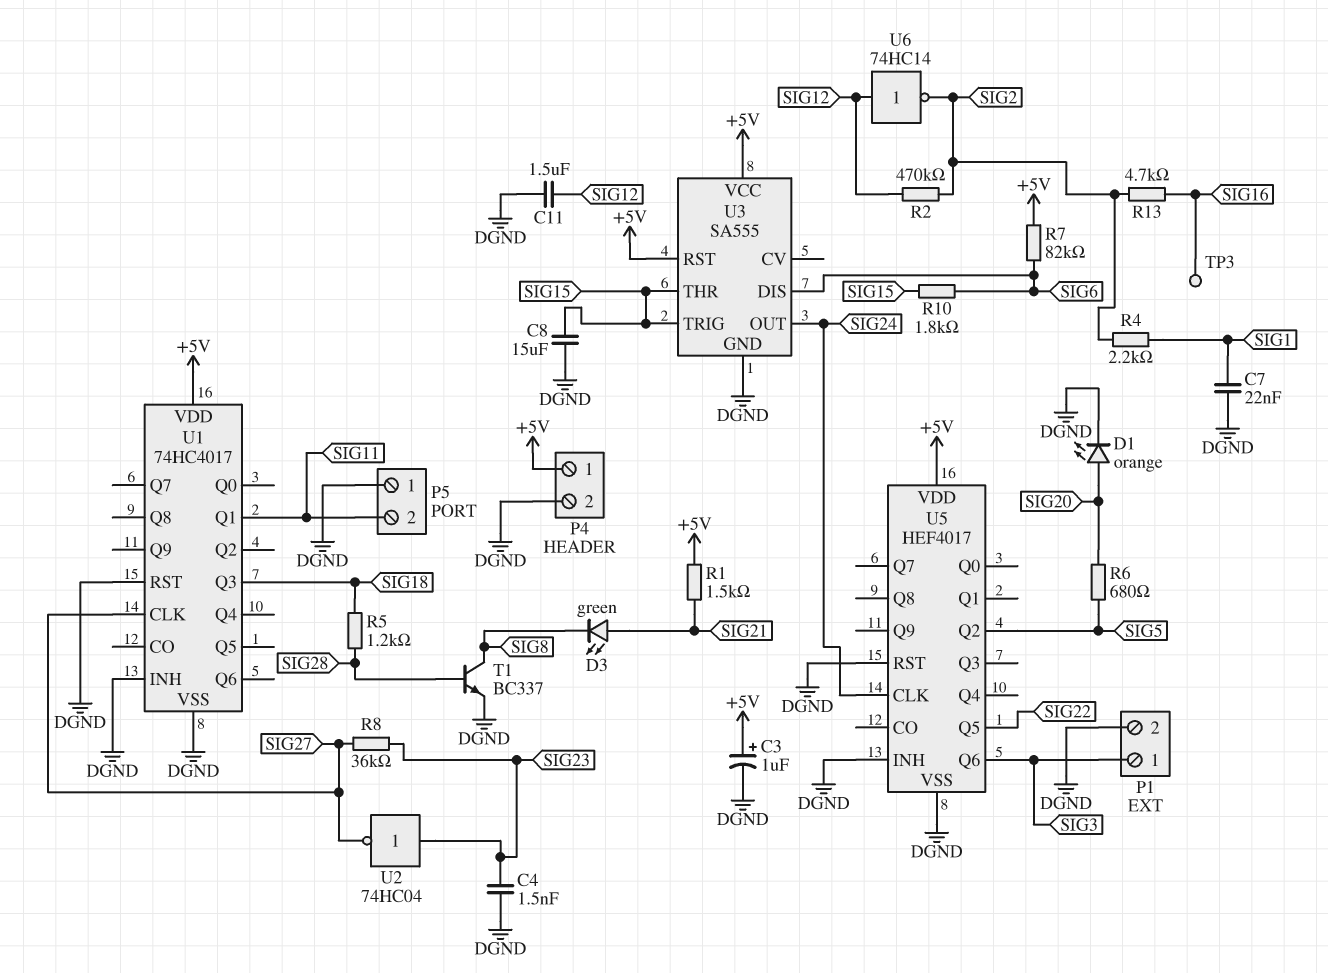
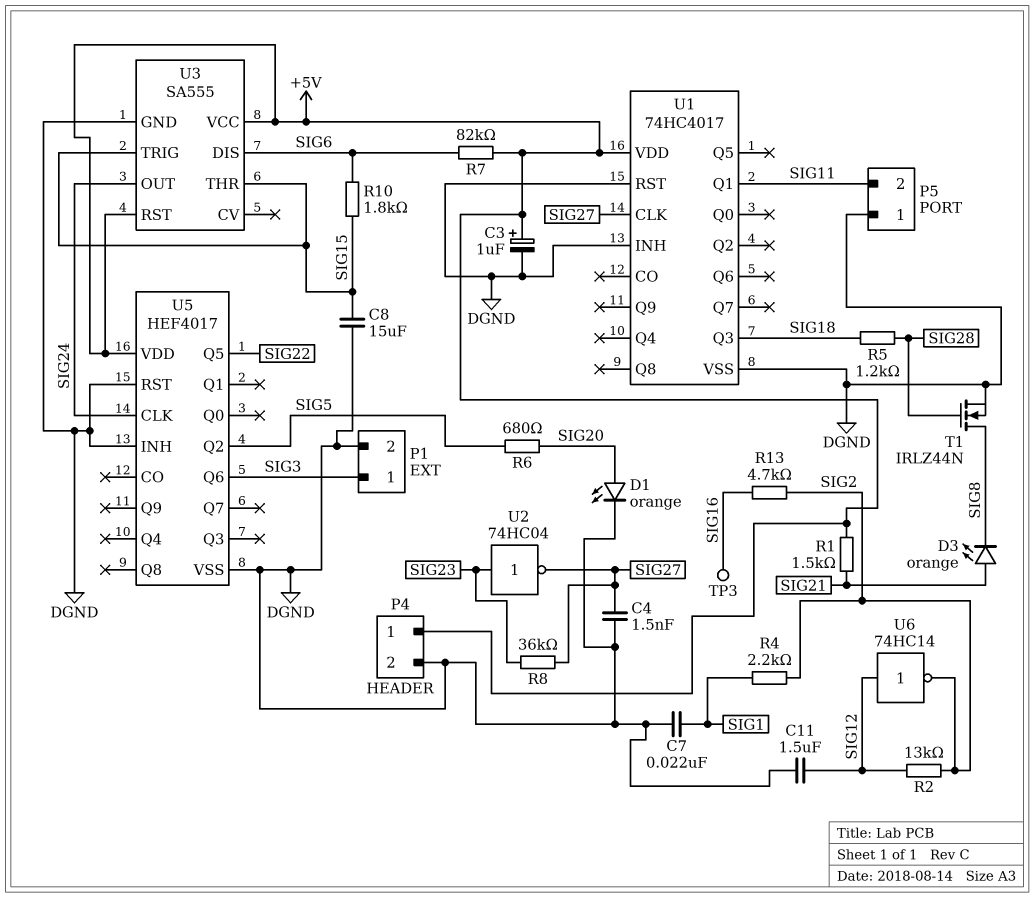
C4: 1.5nF (DGND, SIG23) -> 1.5nF (DGND, SIG27)
D3: LED green (A SIG21, K SIG8) -> LED orange (A SIG21, K SIG8)
R2: 470k (SIG2, SIG12) -> 13k (SIG2, SIG12)
T1: NPN BC337 (B SIG28, C SIG8, E DGND) -> NMOS IRLZ44N (G SIG28, D SIG8, S DGND)

